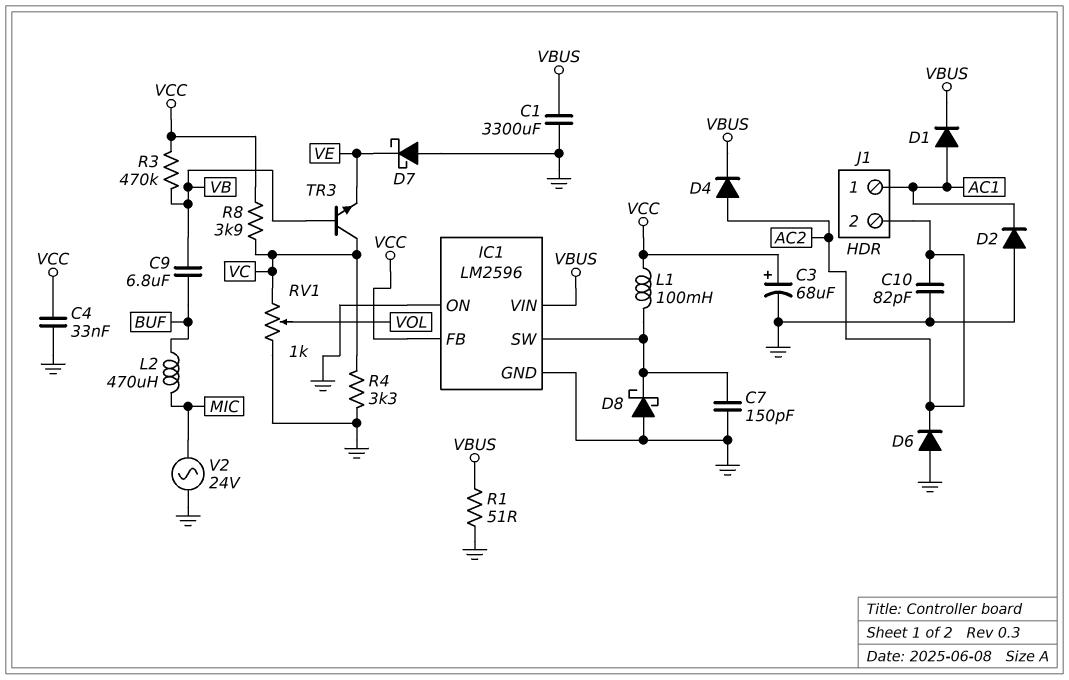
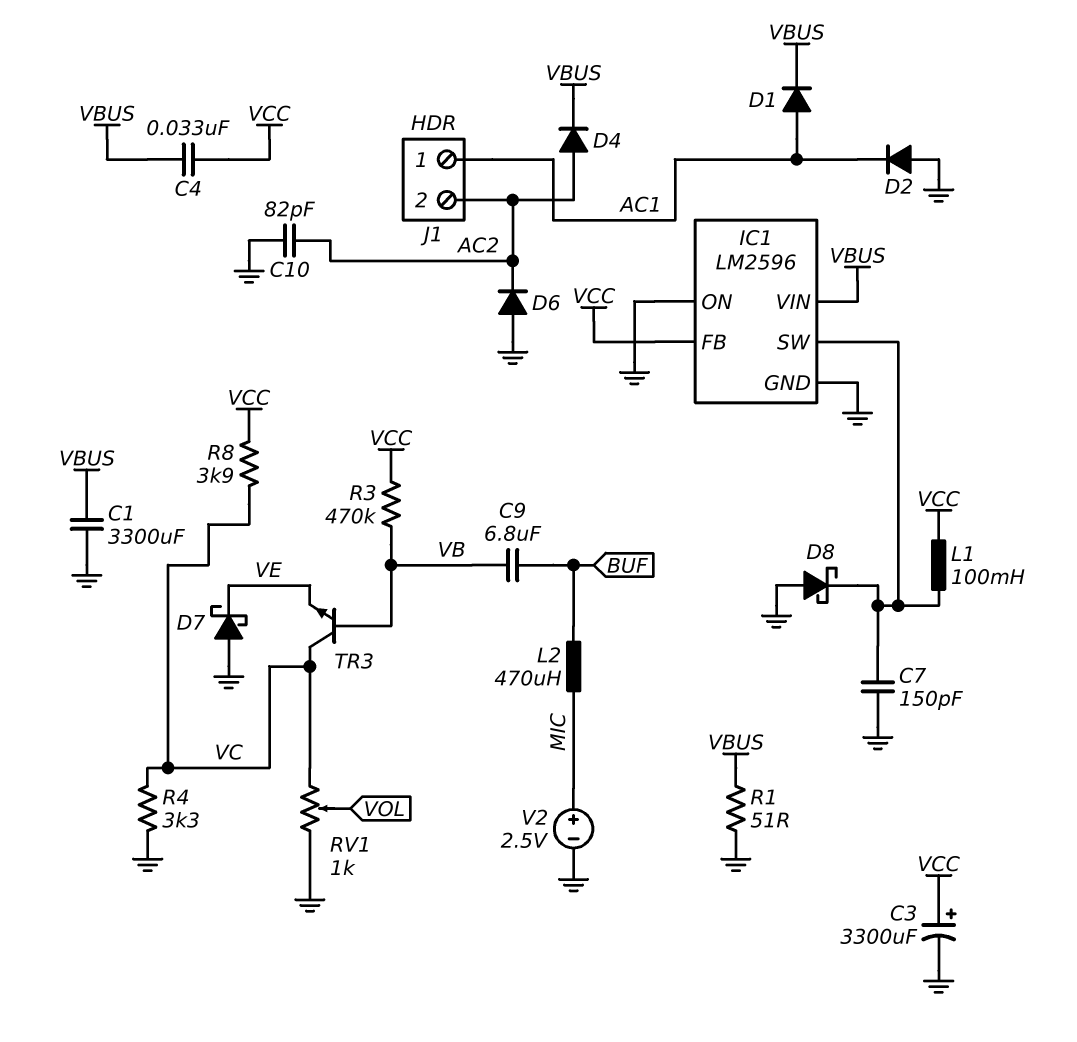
C3: 68uF (plus VCC, minus GND) -> 3300uF (plus VCC, minus GND)
C4: 33nF (GND, VCC) -> 33nF (VBUS, VCC)
V2: AC 24V (GND, MIC) -> 2.5V (plus MIC, minus GND)

